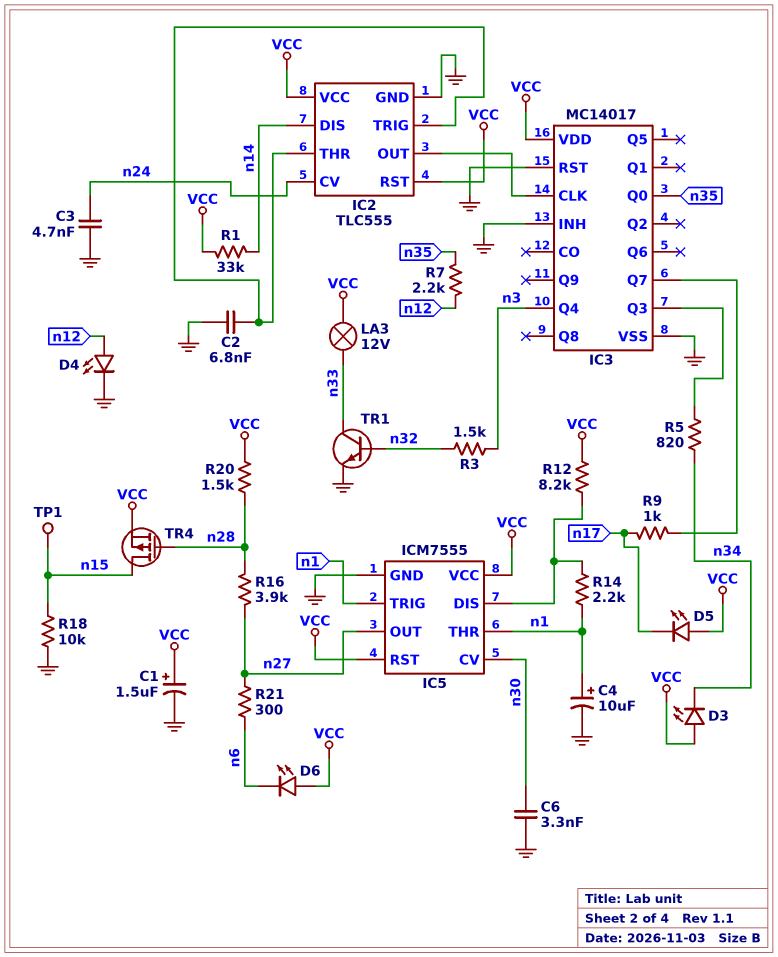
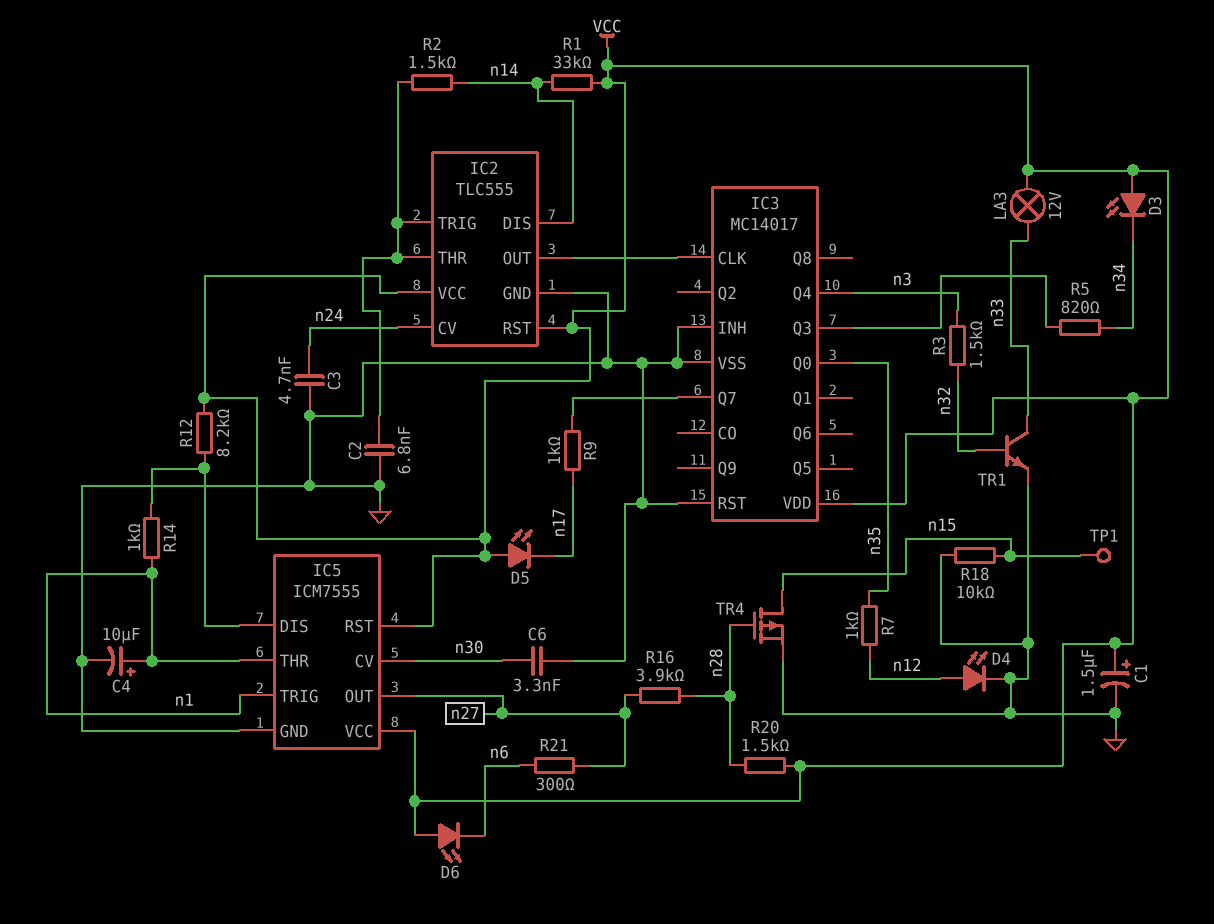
R2: none -> 1.5k (IC2/THR, n14)
R7: 2.2k (n12, n35) -> 1k (n12, n35)
R14: 2.2k (IC5/DIS, n1) -> 1k (IC5/DIS, n1)
TR4: PMOS (G n28, D n15, S VCC) -> PMOS (G n28, D n15, S GND)

